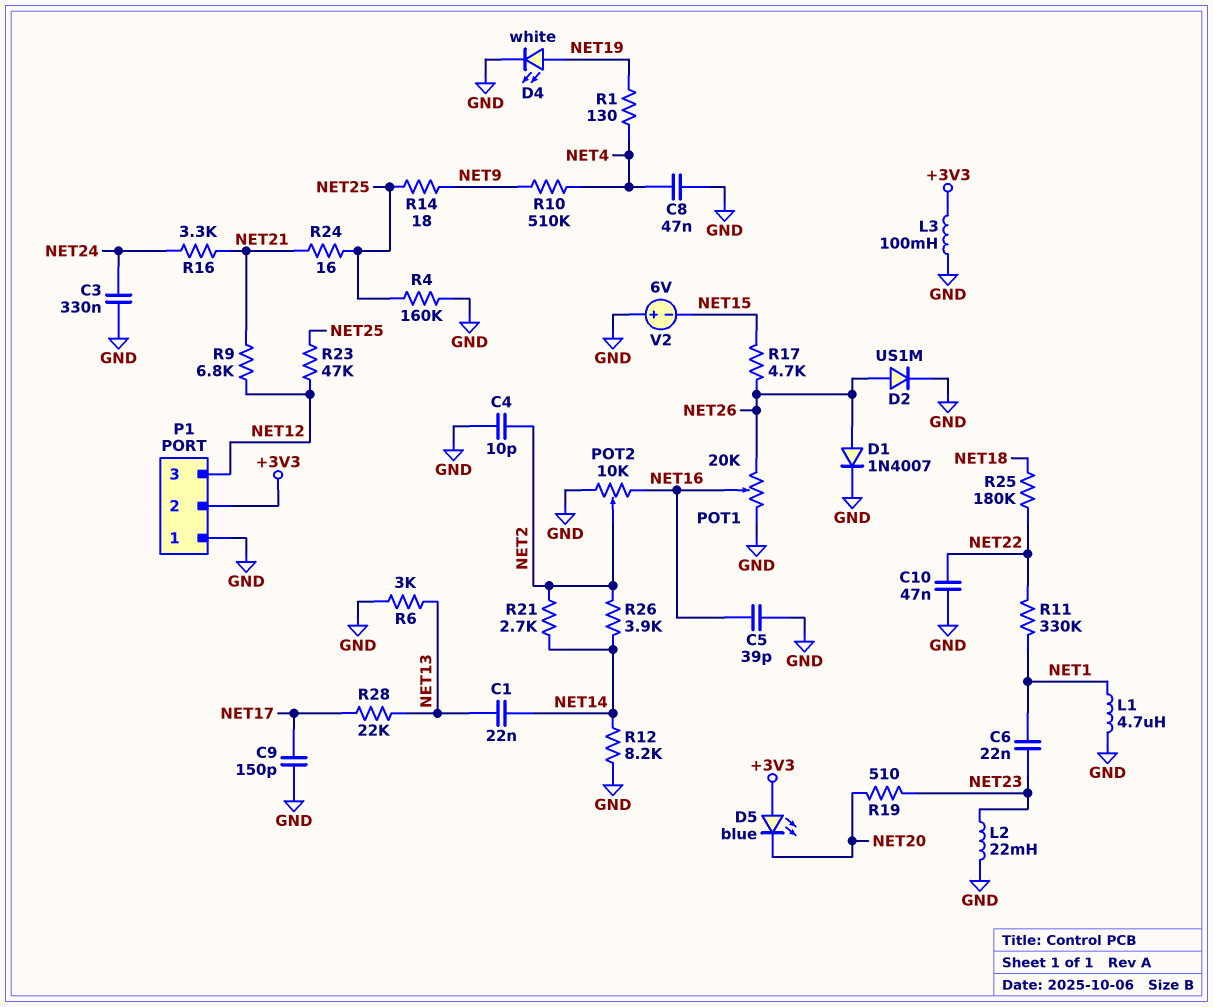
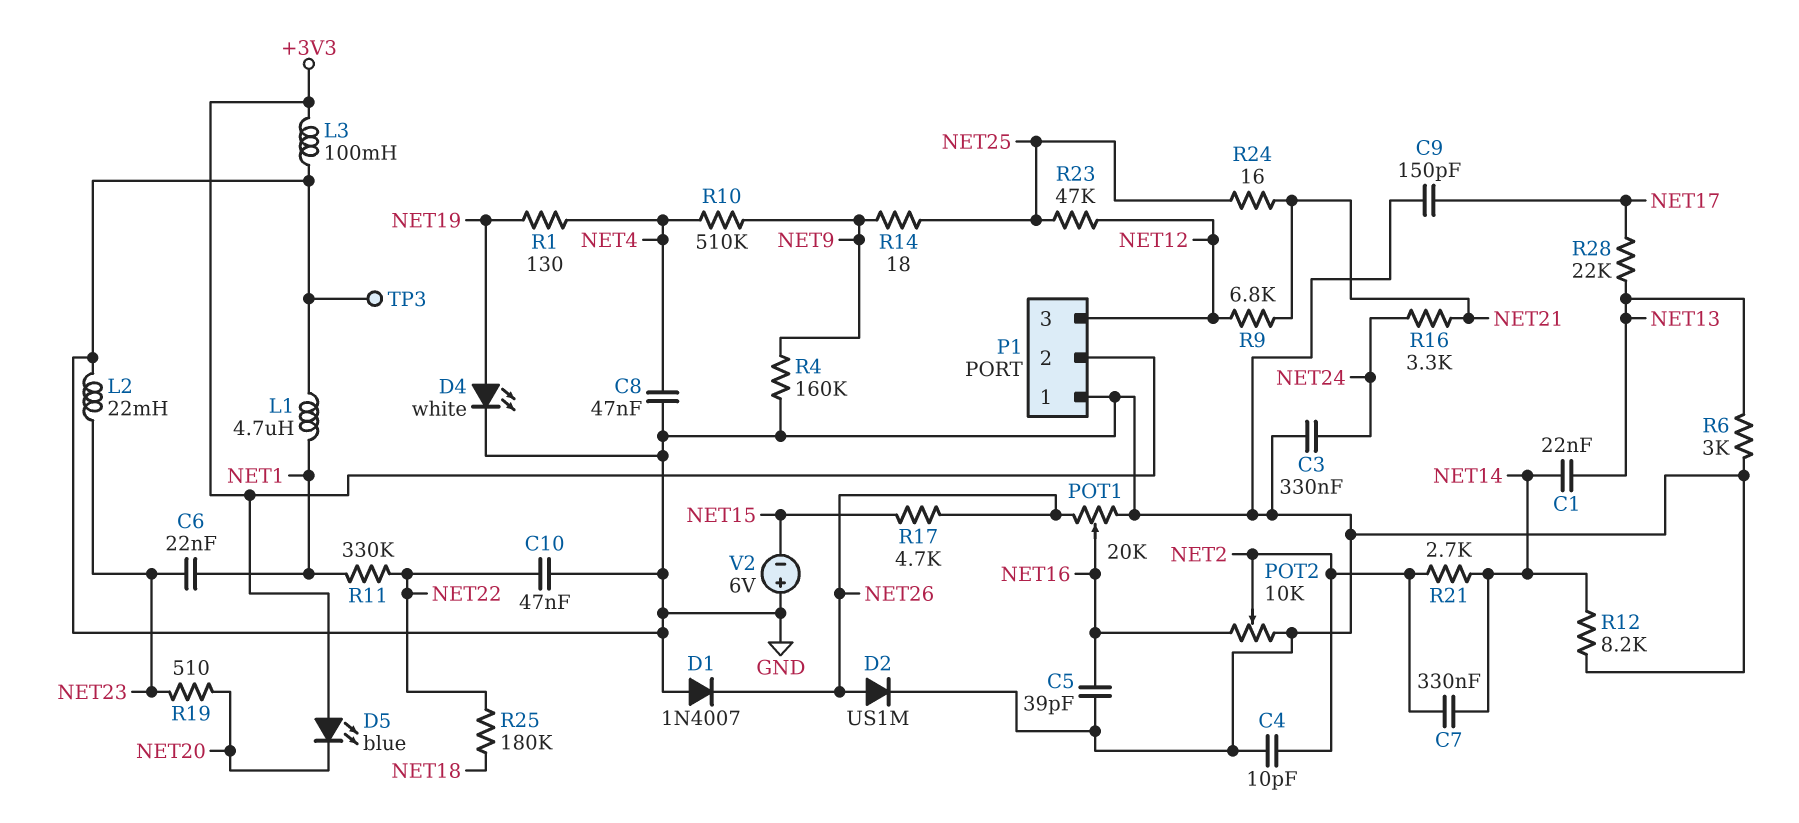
C7: none -> 330nF (NET2, NET14)
D1: diode 1N4007 (A NET26, K GND) -> diode 1N4007 (A GND, K NET26)
R4: 160k (GND, NET25) -> 160k (GND, NET9)
R26: 3.9k (NET2, NET14) -> none
TP3: none -> test point (GND)

